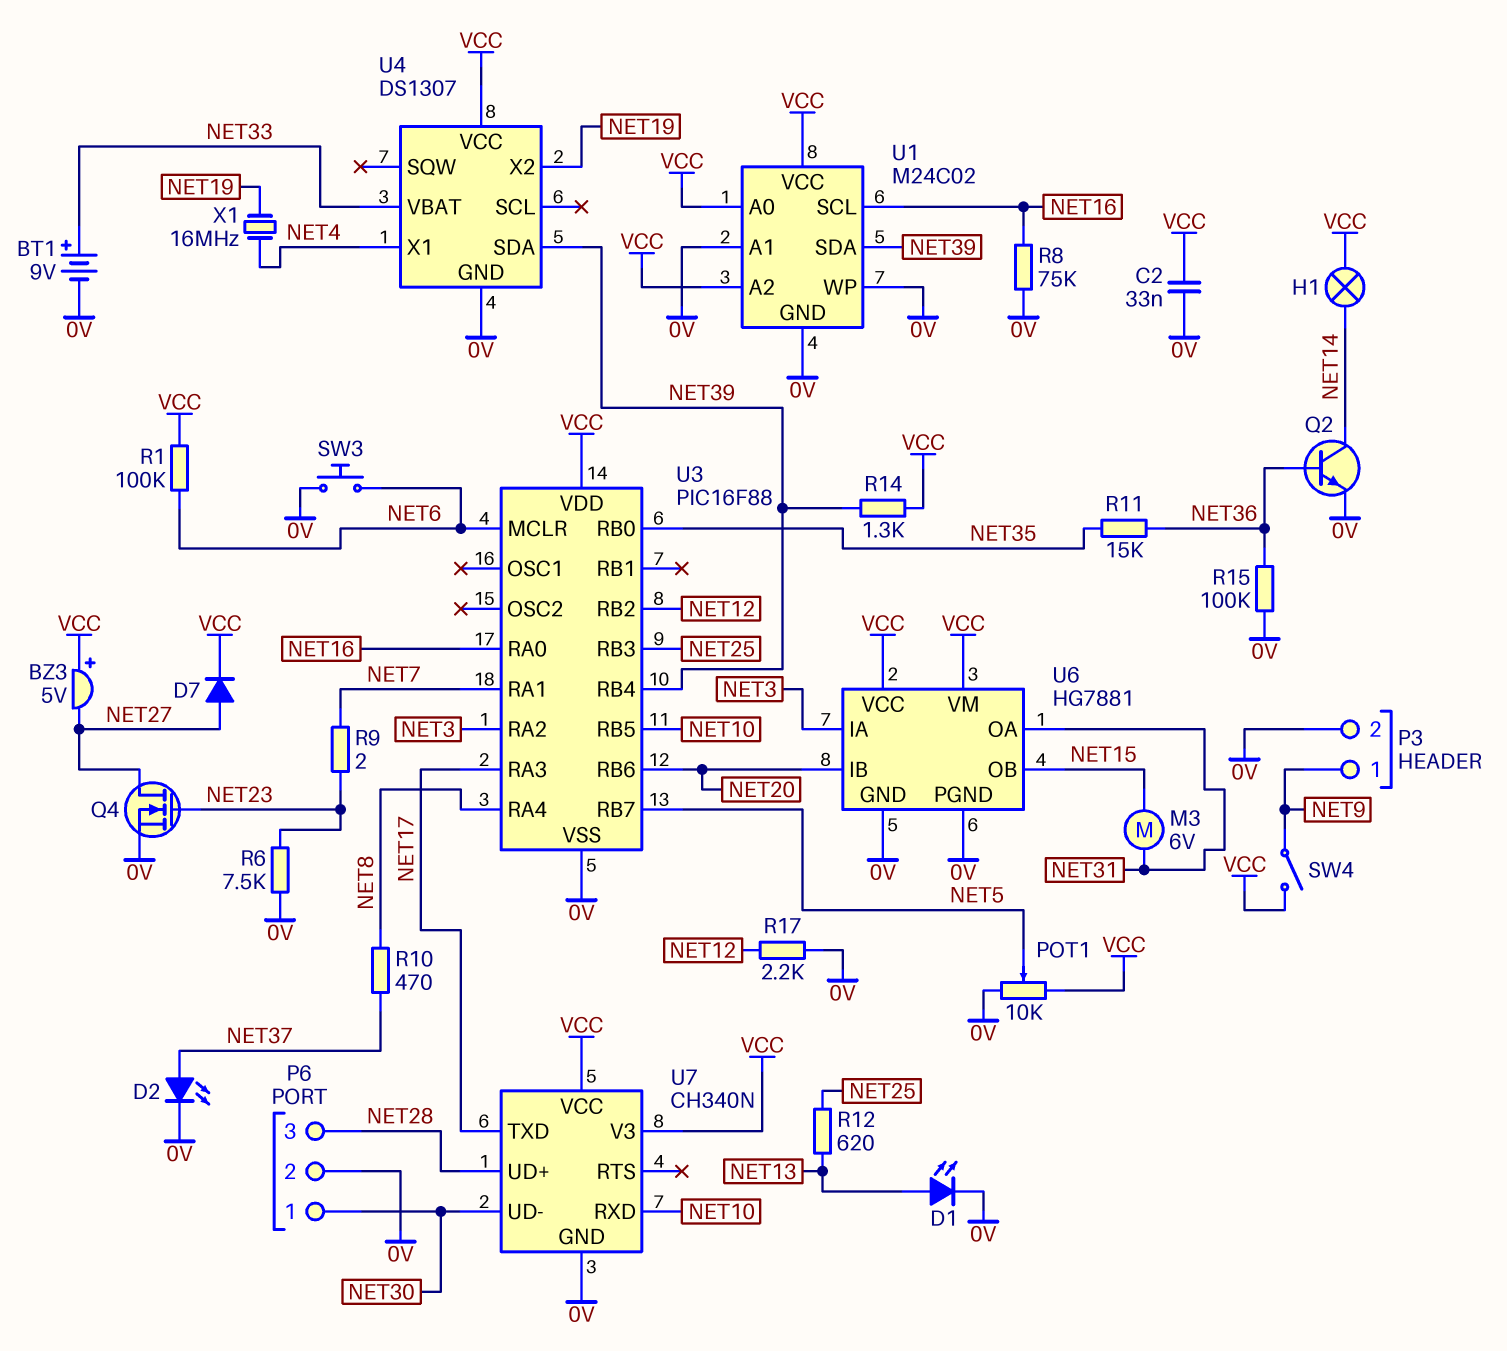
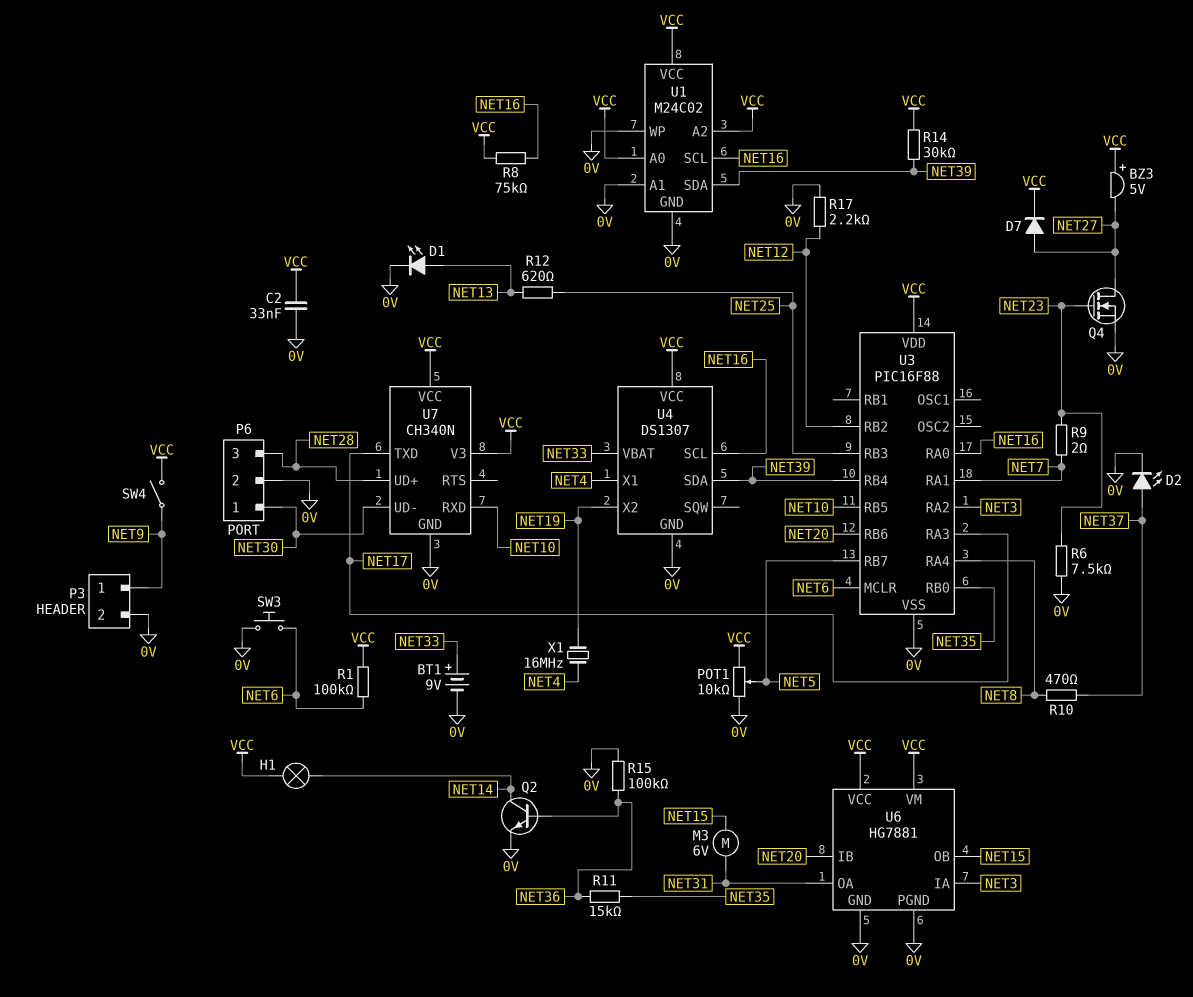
R8: 75k (0V, NET16) -> 75k (NET16, VCC)
R14: 1.3k (NET39, VCC) -> 30k (NET39, VCC)
U4 pin SCL: none -> NET16

